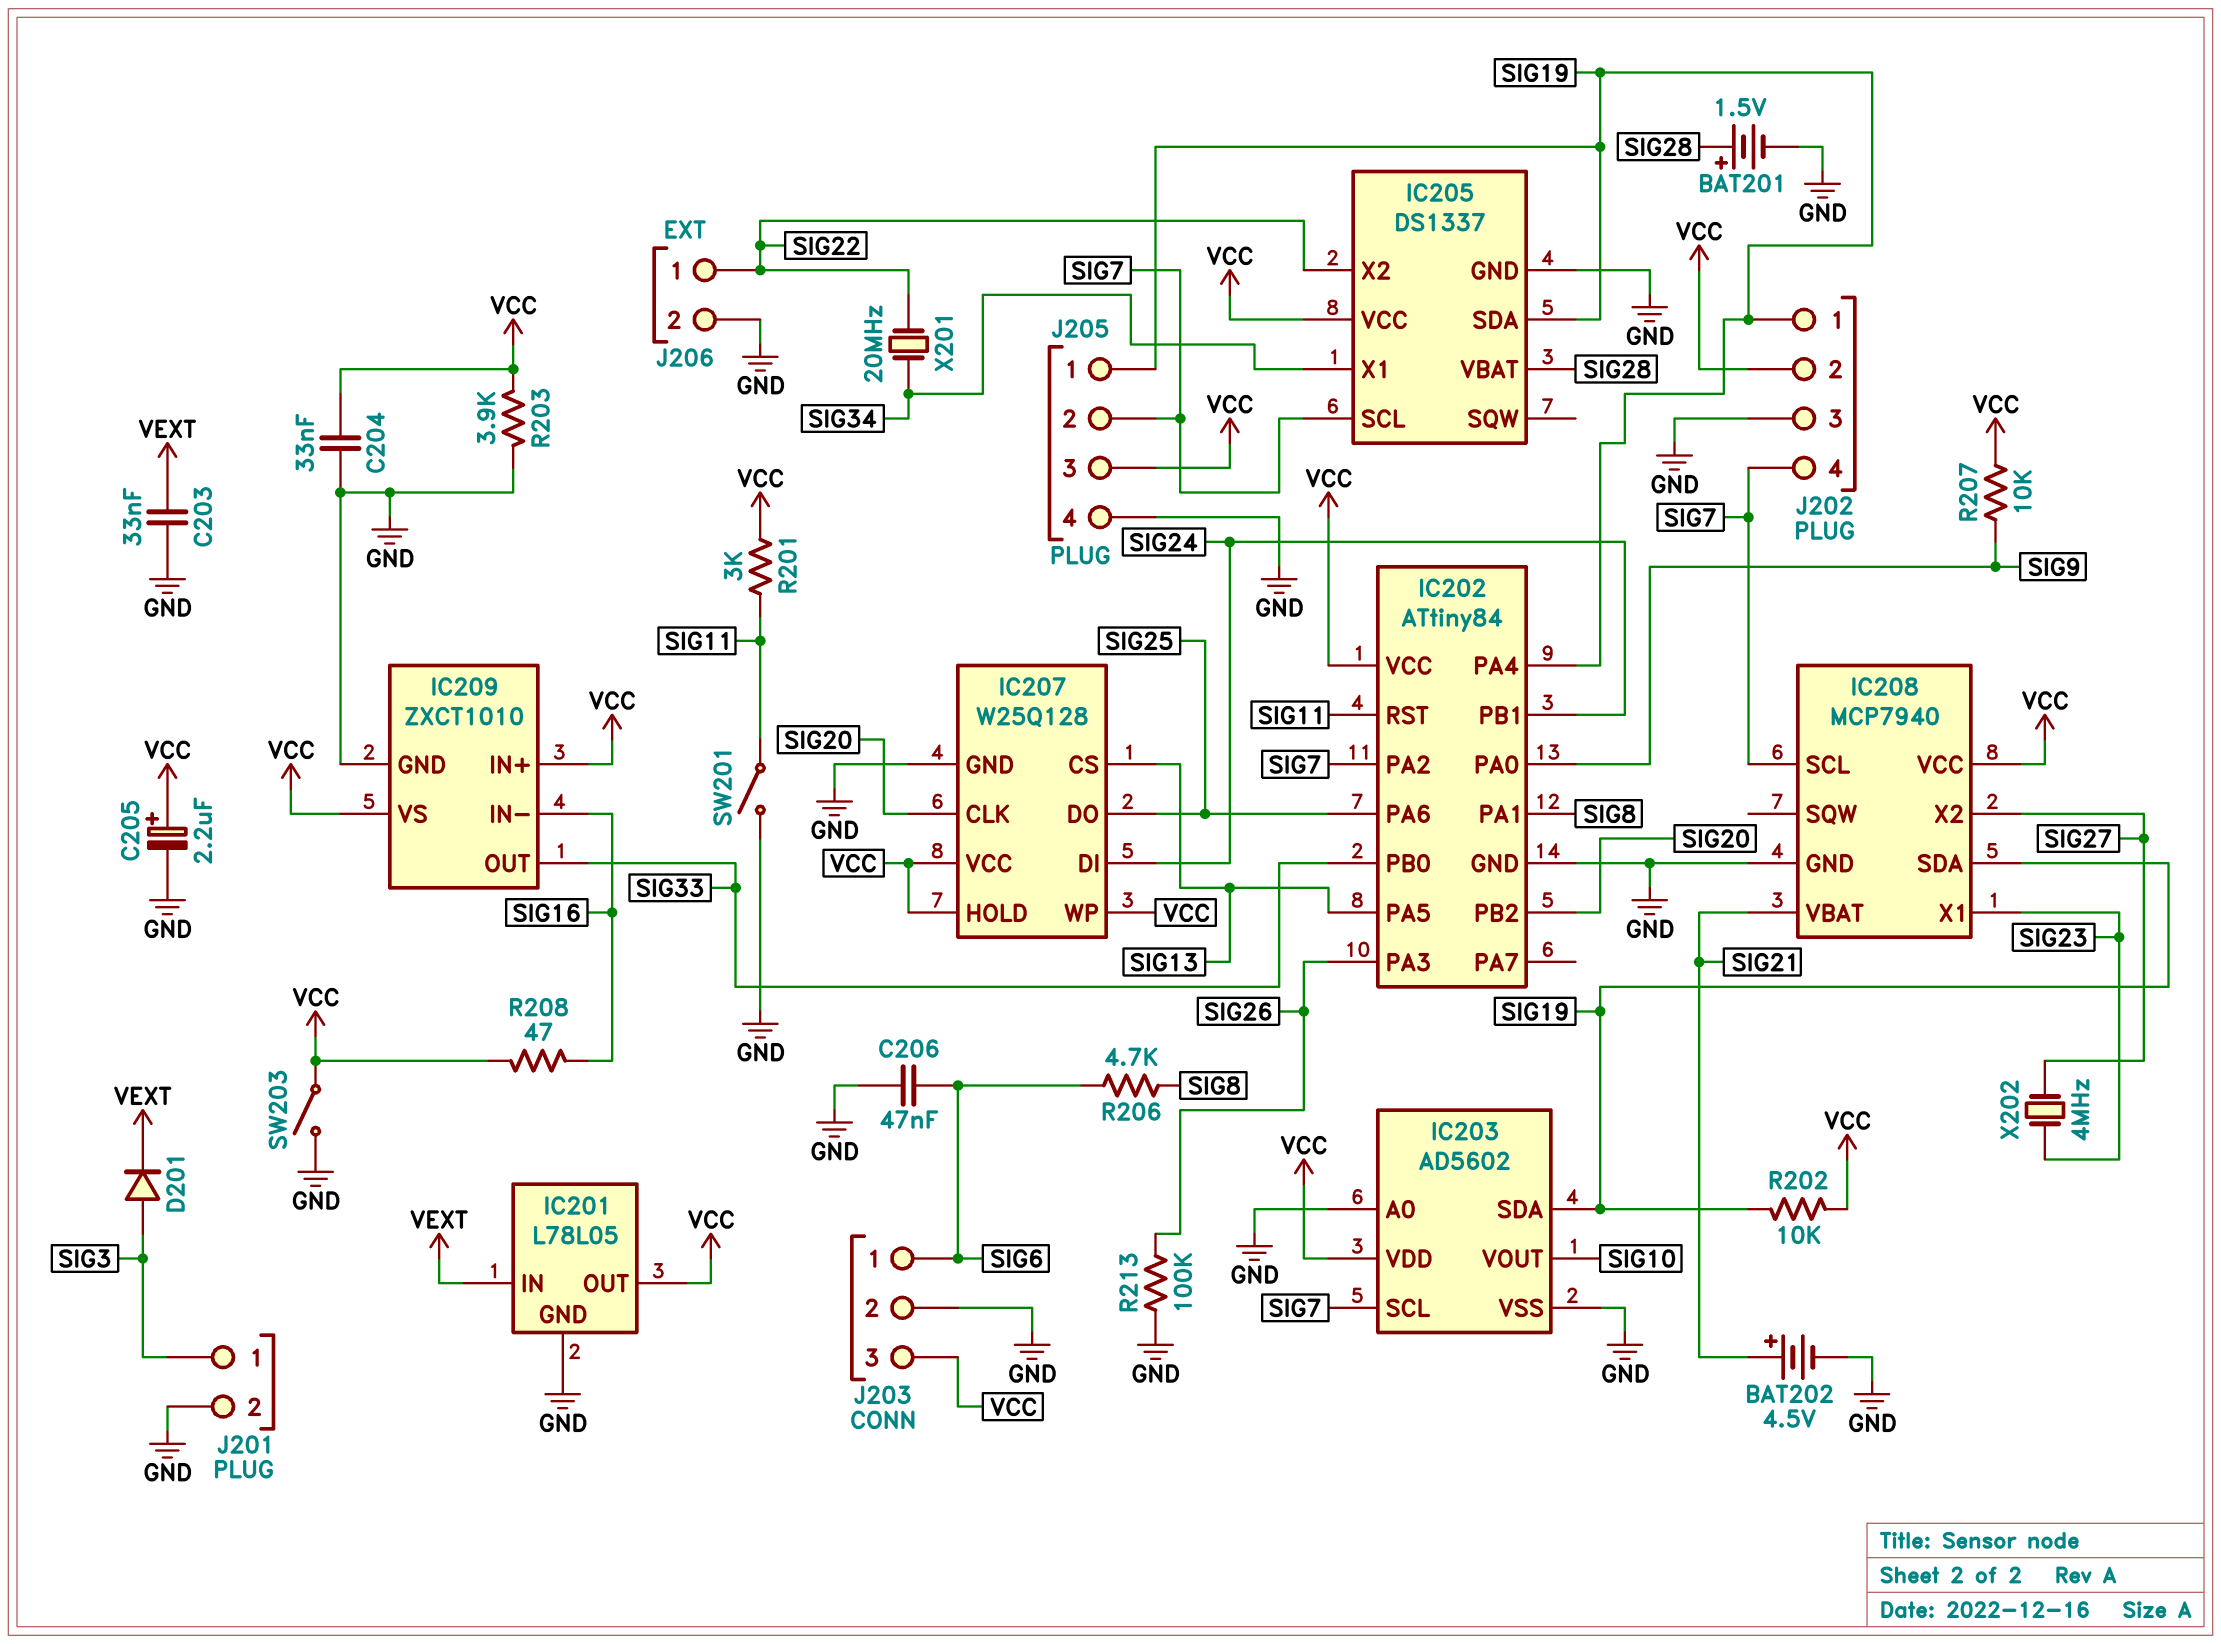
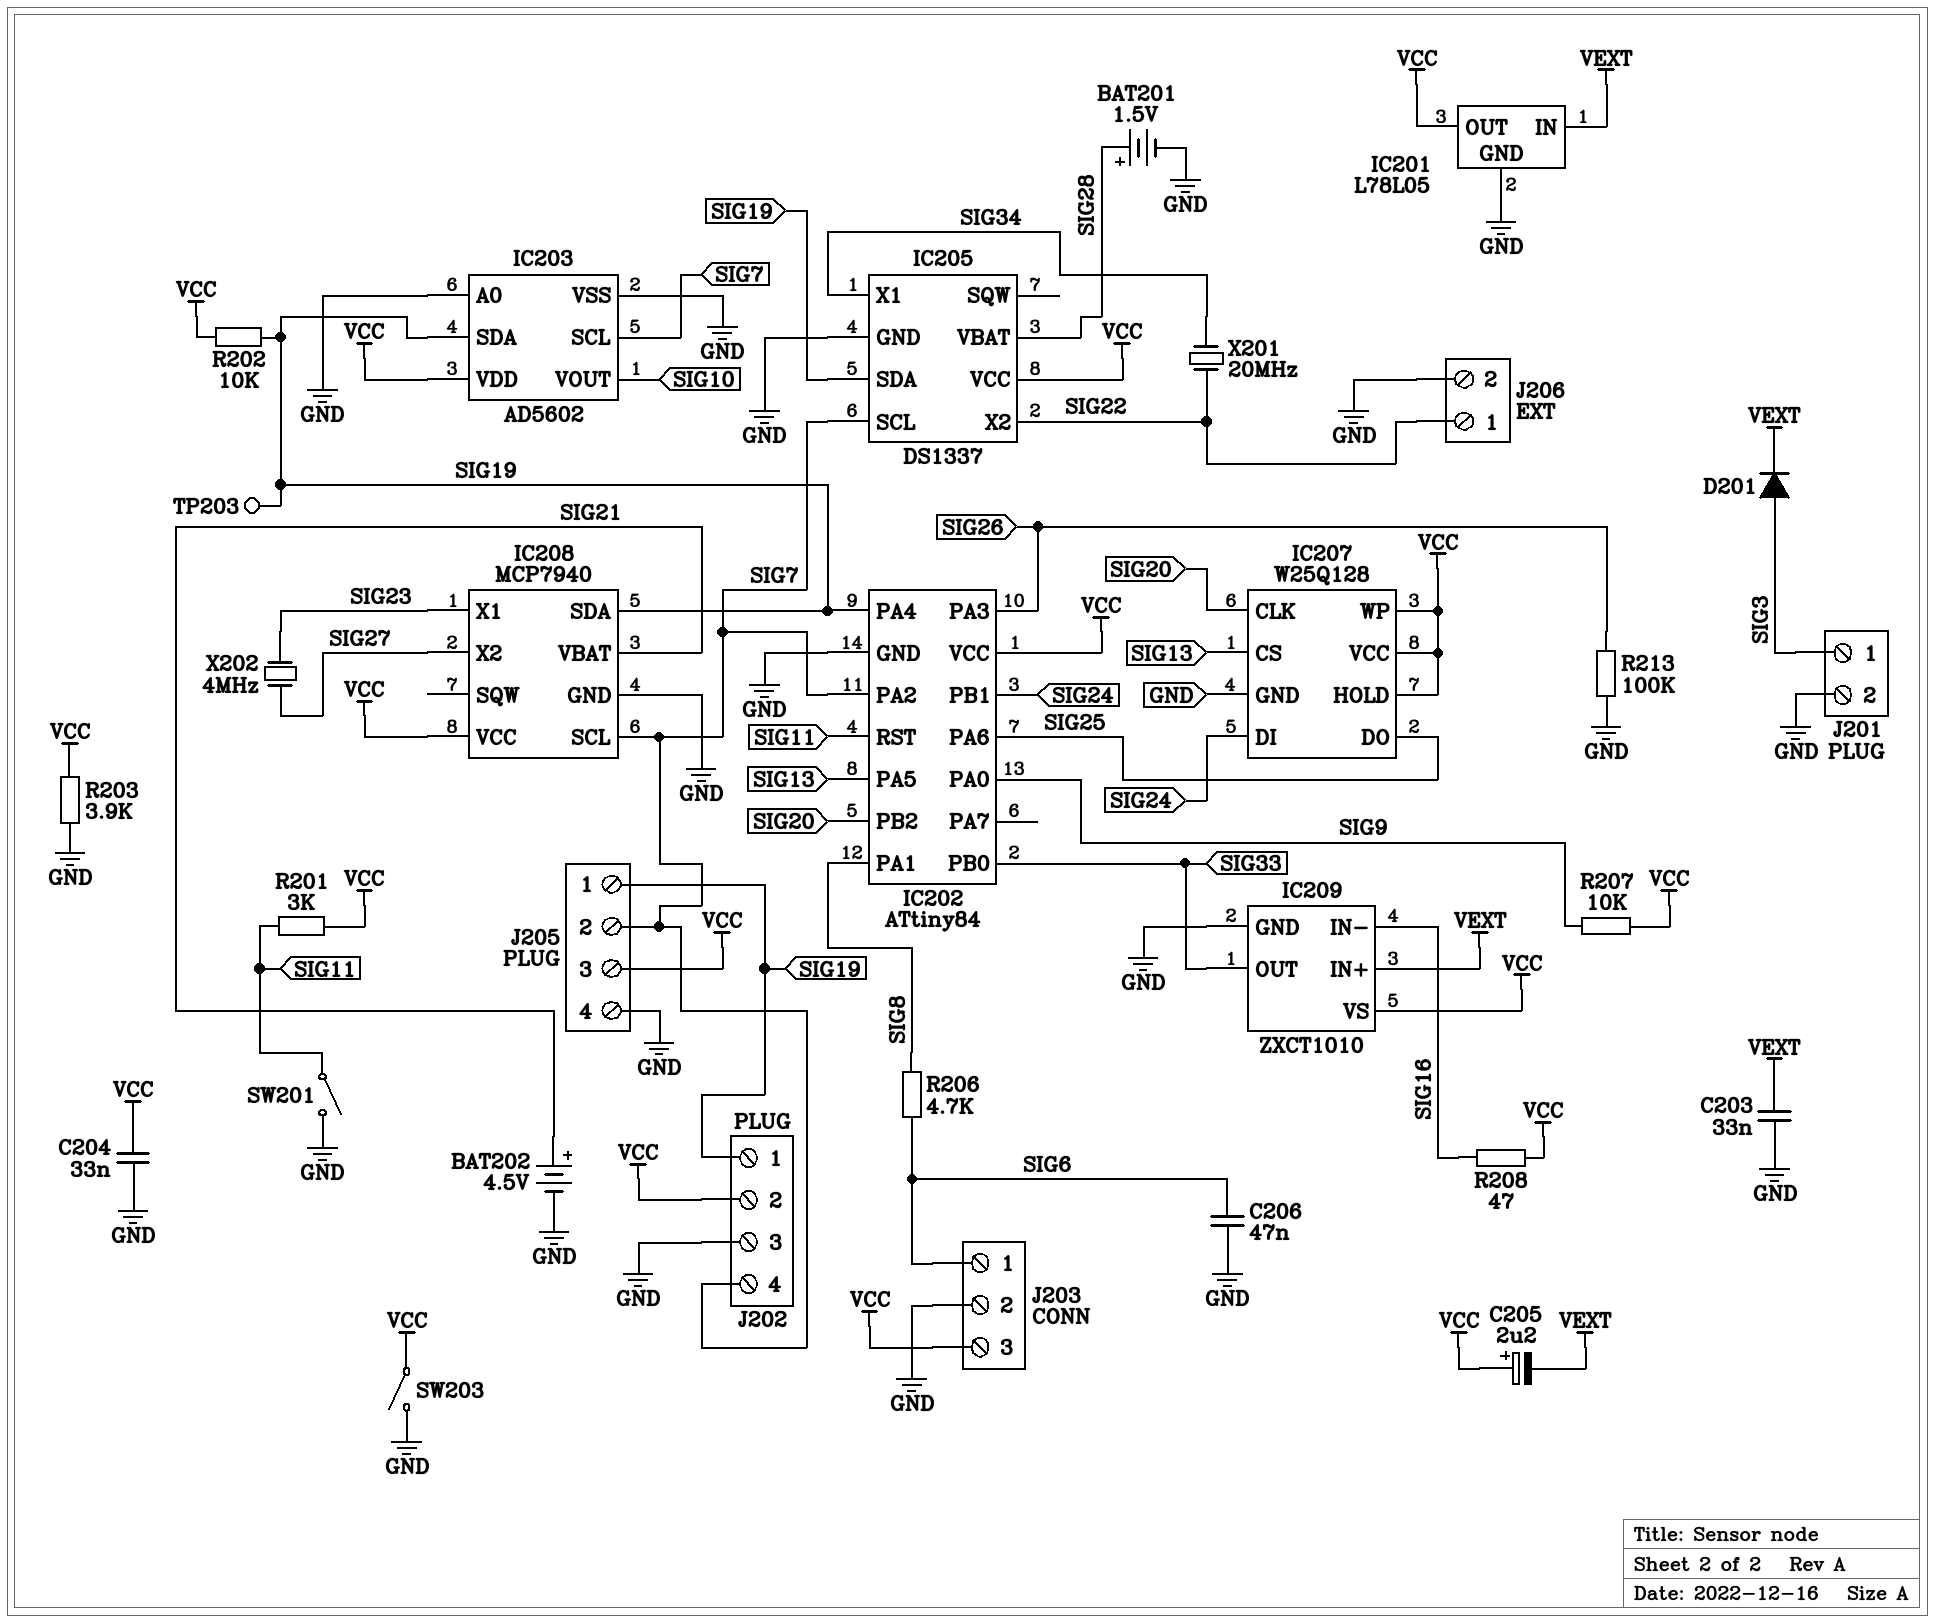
C205: 2.2uF (plus VCC, minus GND) -> 2.2uF (plus VCC, minus VEXT)
IC209 pin IN+: VCC -> VEXT
TP203: none -> test point (SIG19)

